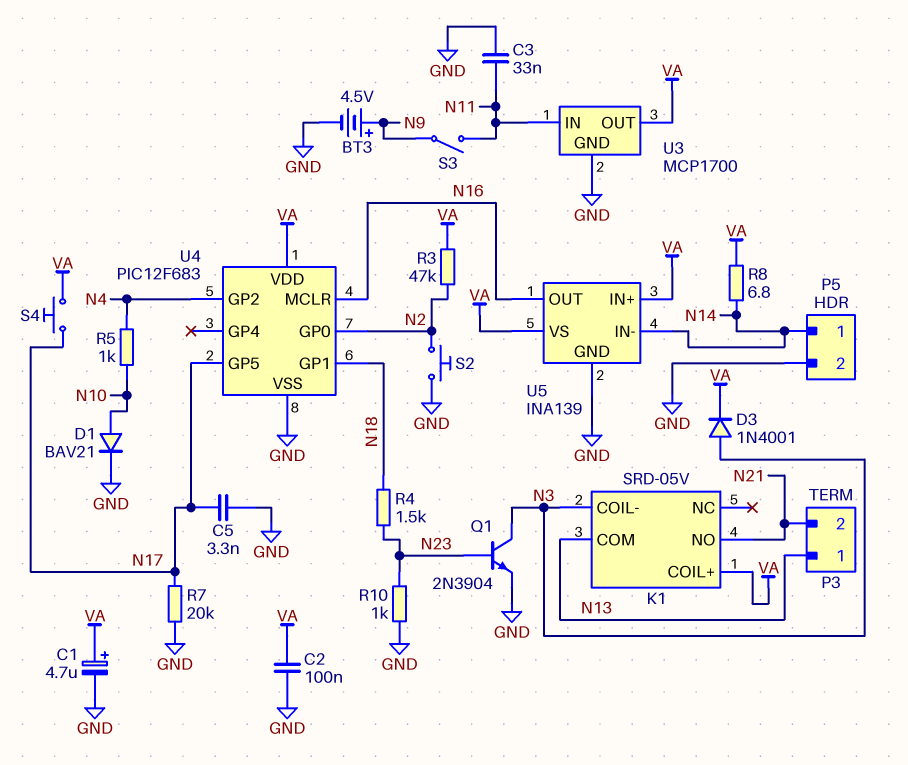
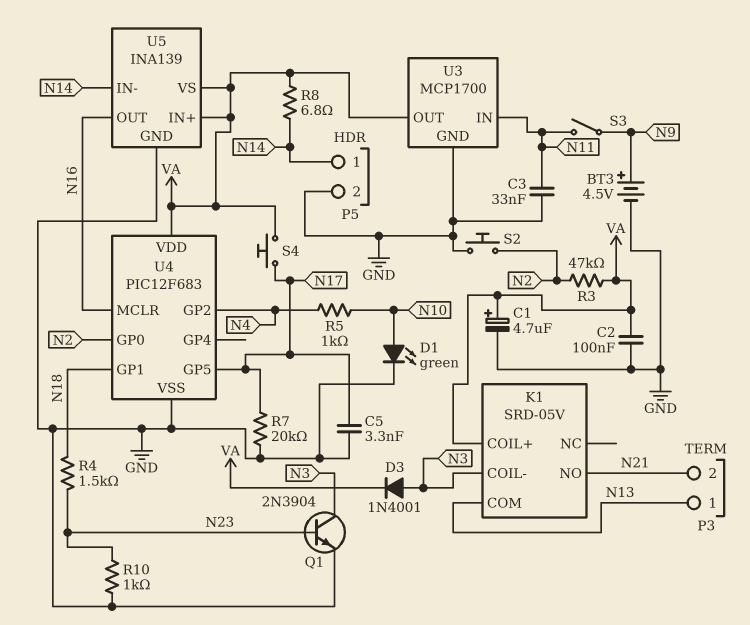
D1: diode BAV21 (A N10, K GND) -> LED green (A N10, K GND)

